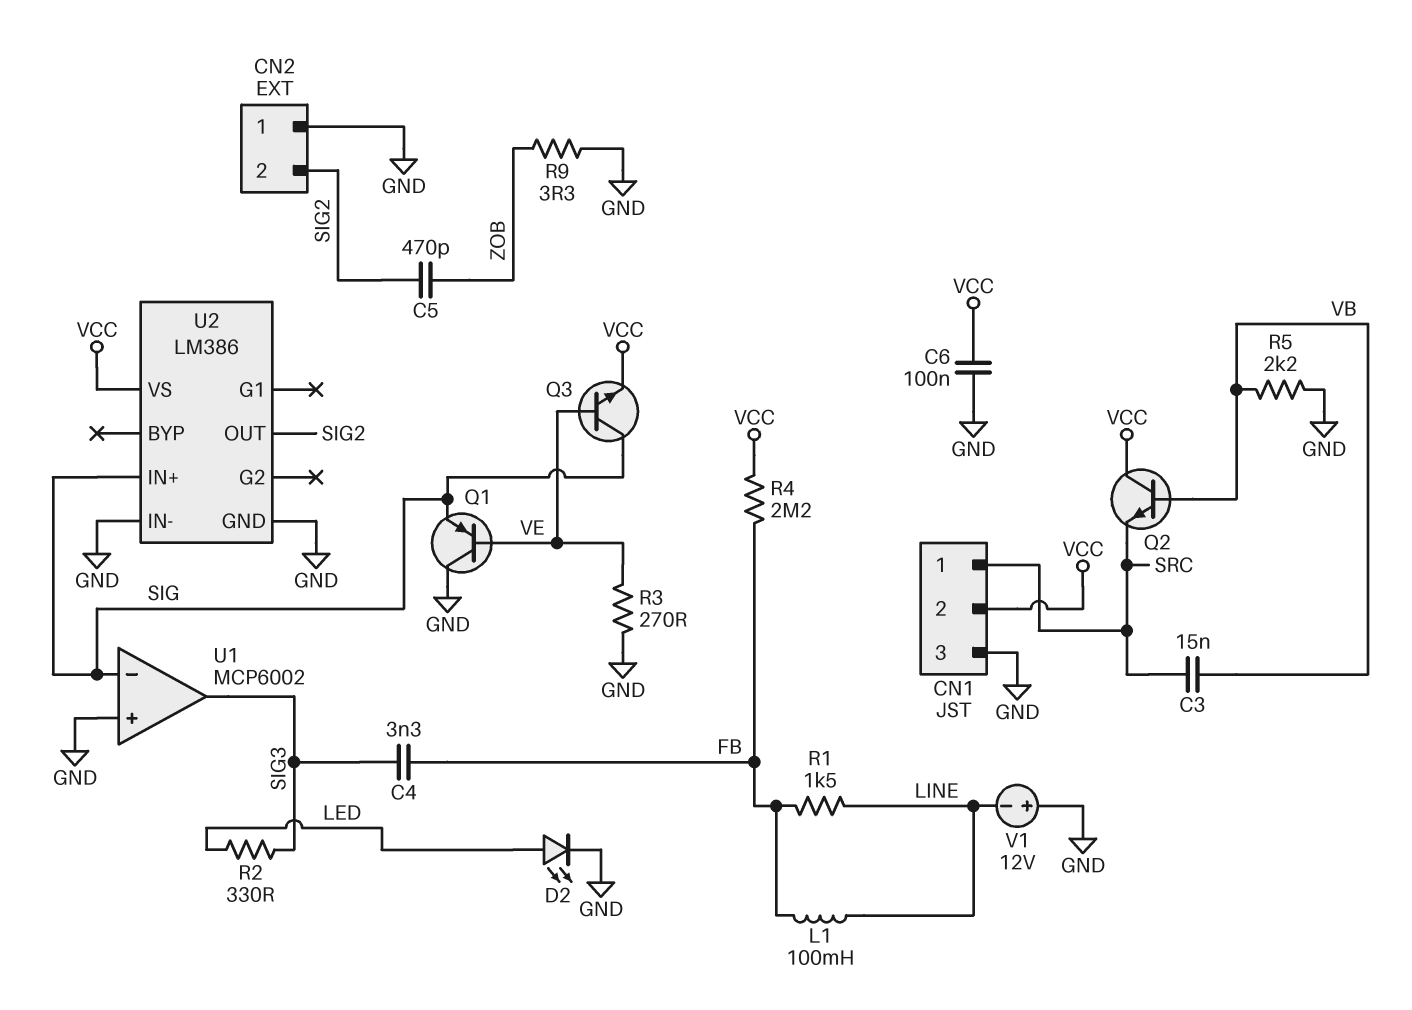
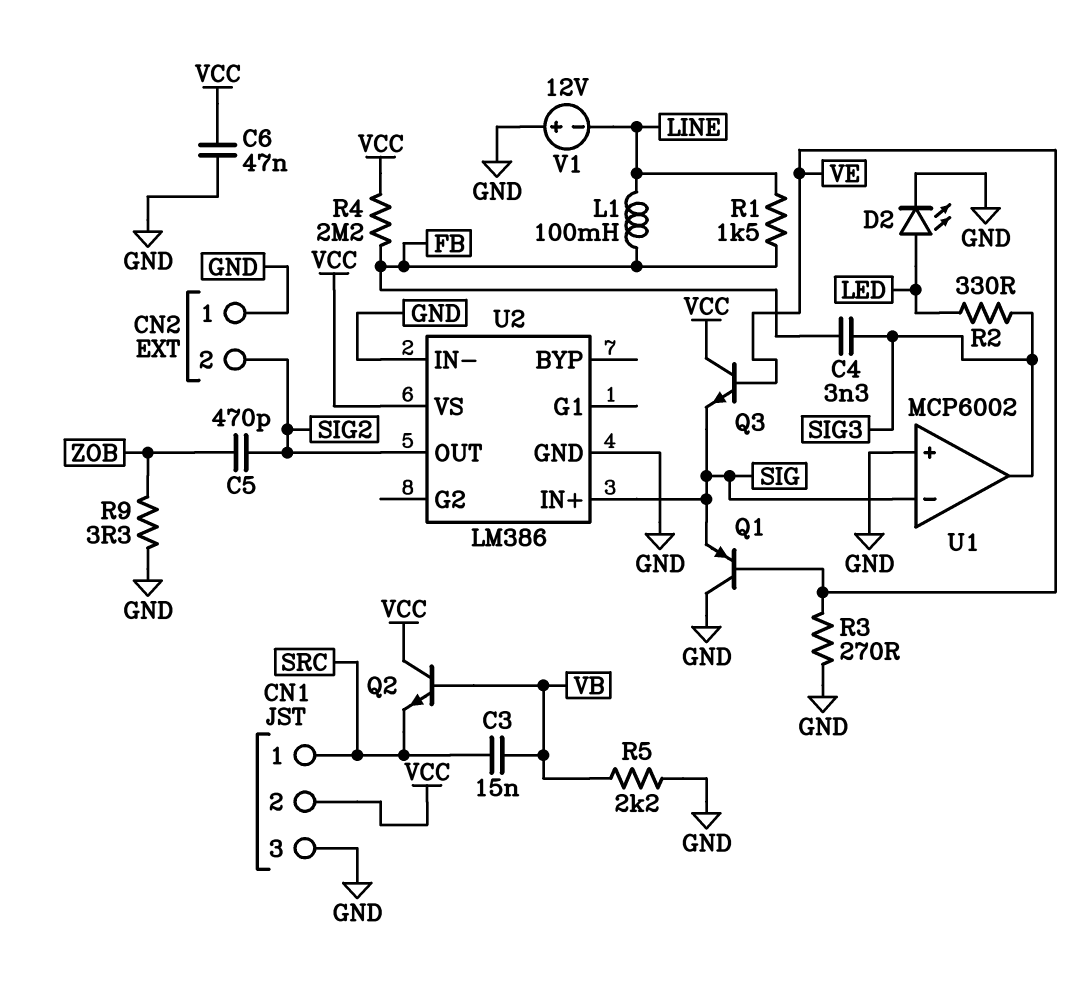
C6: 100nF (GND, VCC) -> 47nF (GND, VCC)
Q3: NPN (B VE, C SIG, E VCC) -> NPN (B VE, C VCC, E SIG)

